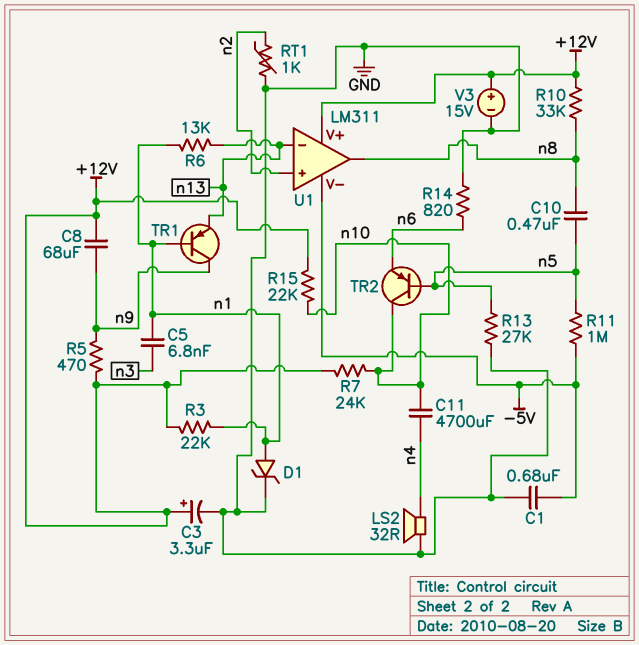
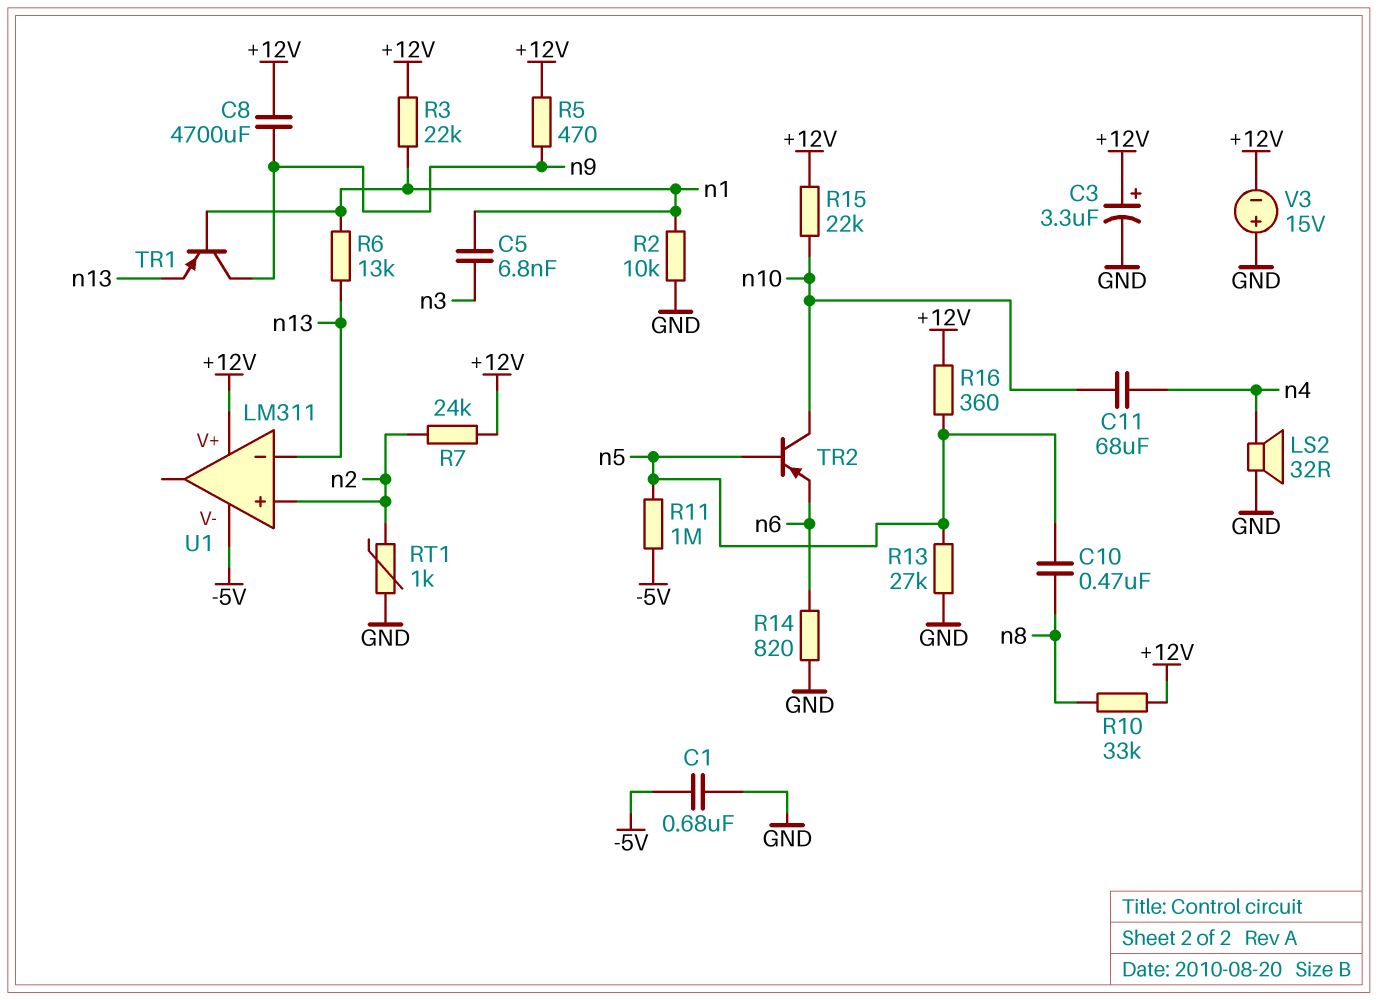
C8: 68uF (+12V, n9) -> 4700uF (+12V, n9)
C11: 4700uF (n4, n10) -> 68uF (n4, n10)
D1: zener (A n1, K GND) -> none
R2: none -> 10k (GND, n1)
R7: 24k (+12V, n10) -> 24k (+12V, n2)
R16: none -> 360 (+12V, n5)
U1 pin out: n8 -> none
V3: 15V (plus +12V, minus GND) -> 15V (plus GND, minus +12V)

